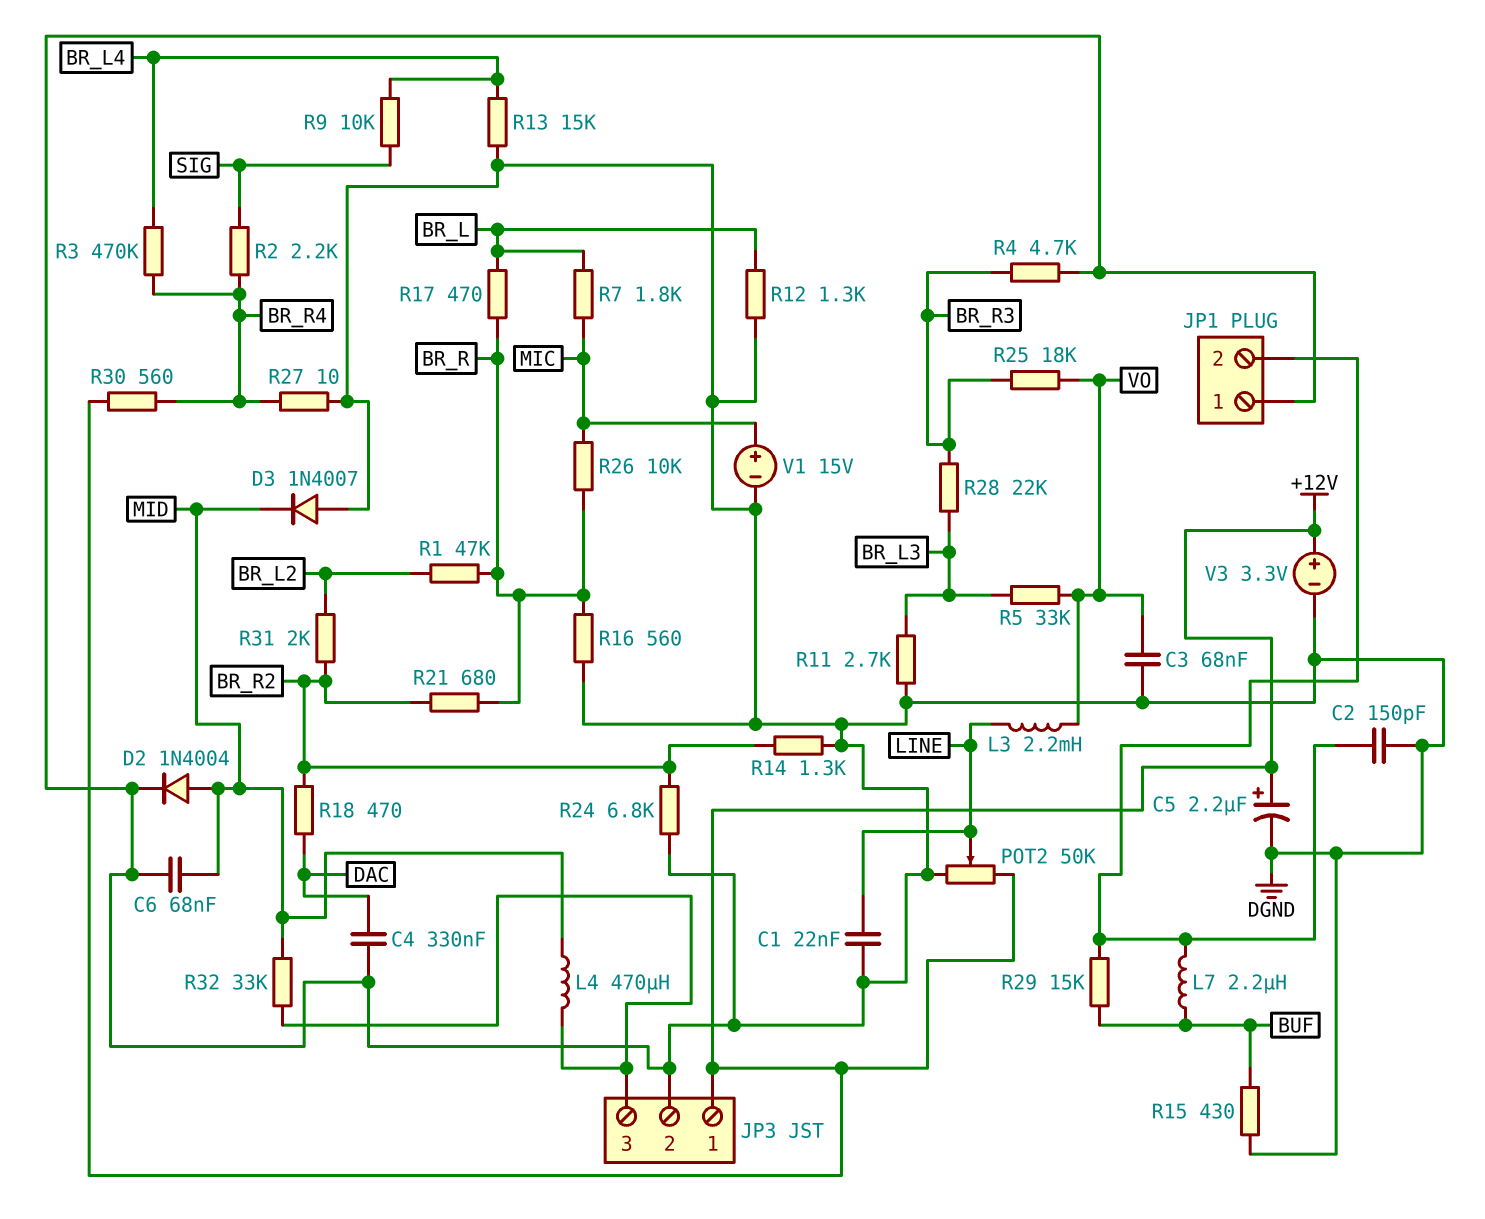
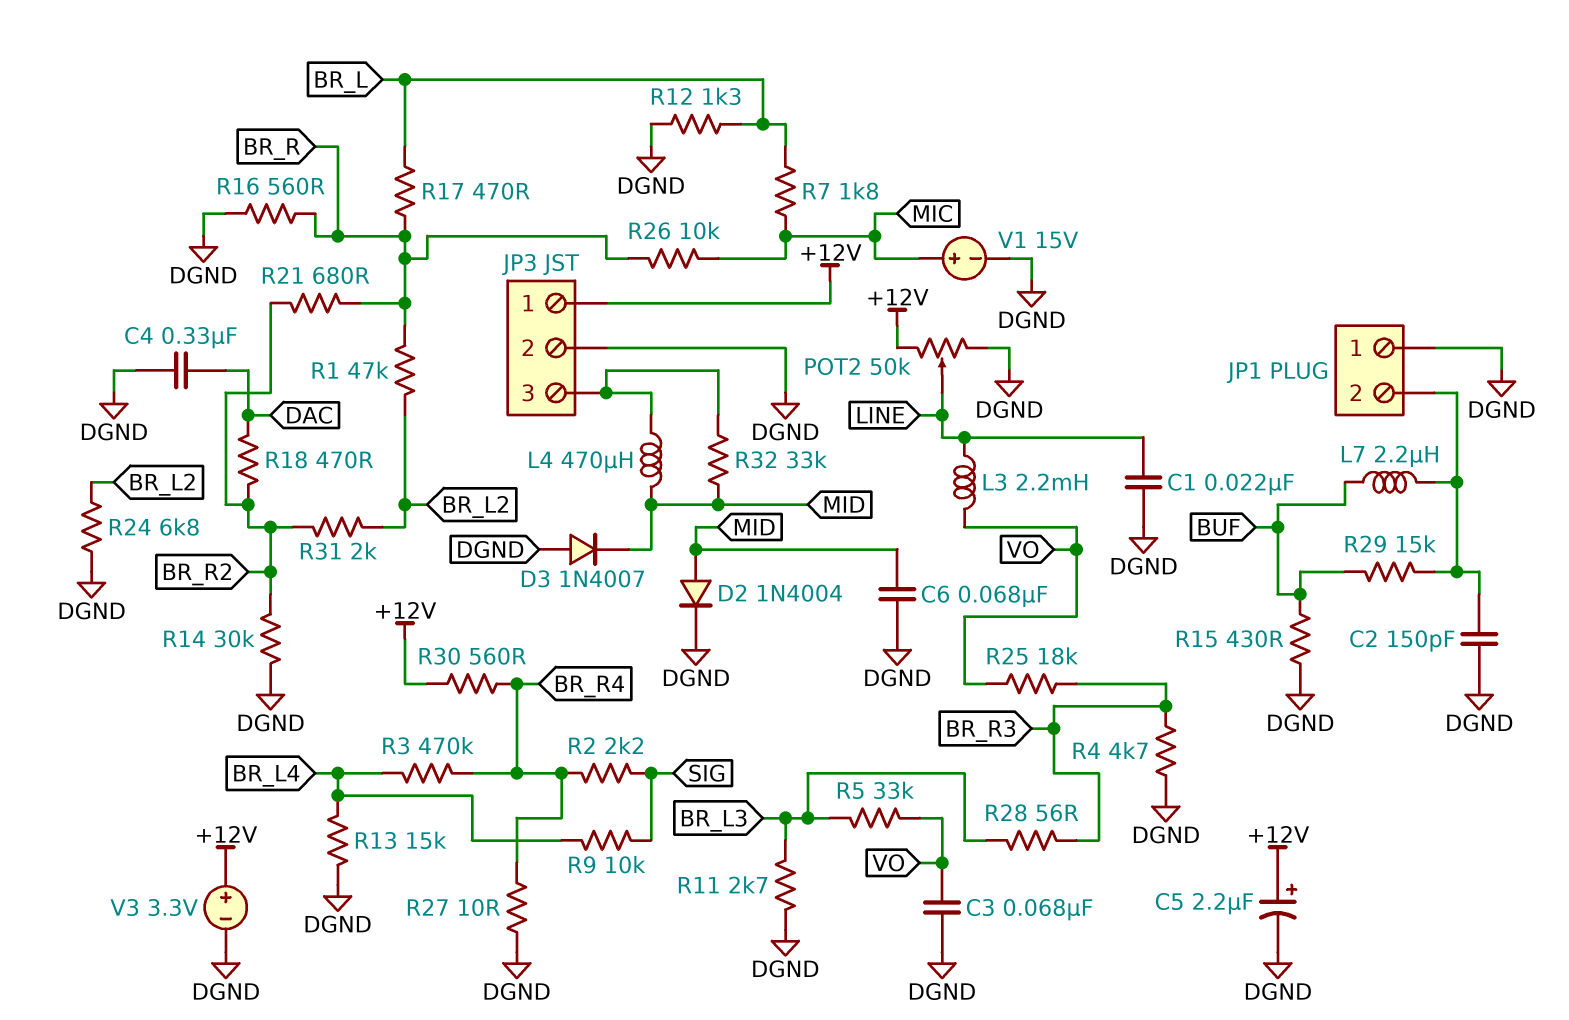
R14: 1.3k (BR_R2, DGND) -> 30k (BR_R2, DGND)
R24: 6.8k (BR_R2, DGND) -> 6.8k (BR_L2, DGND)
R28: 22k (BR_L3, BR_R3) -> 56 (BR_L3, BR_R3)

